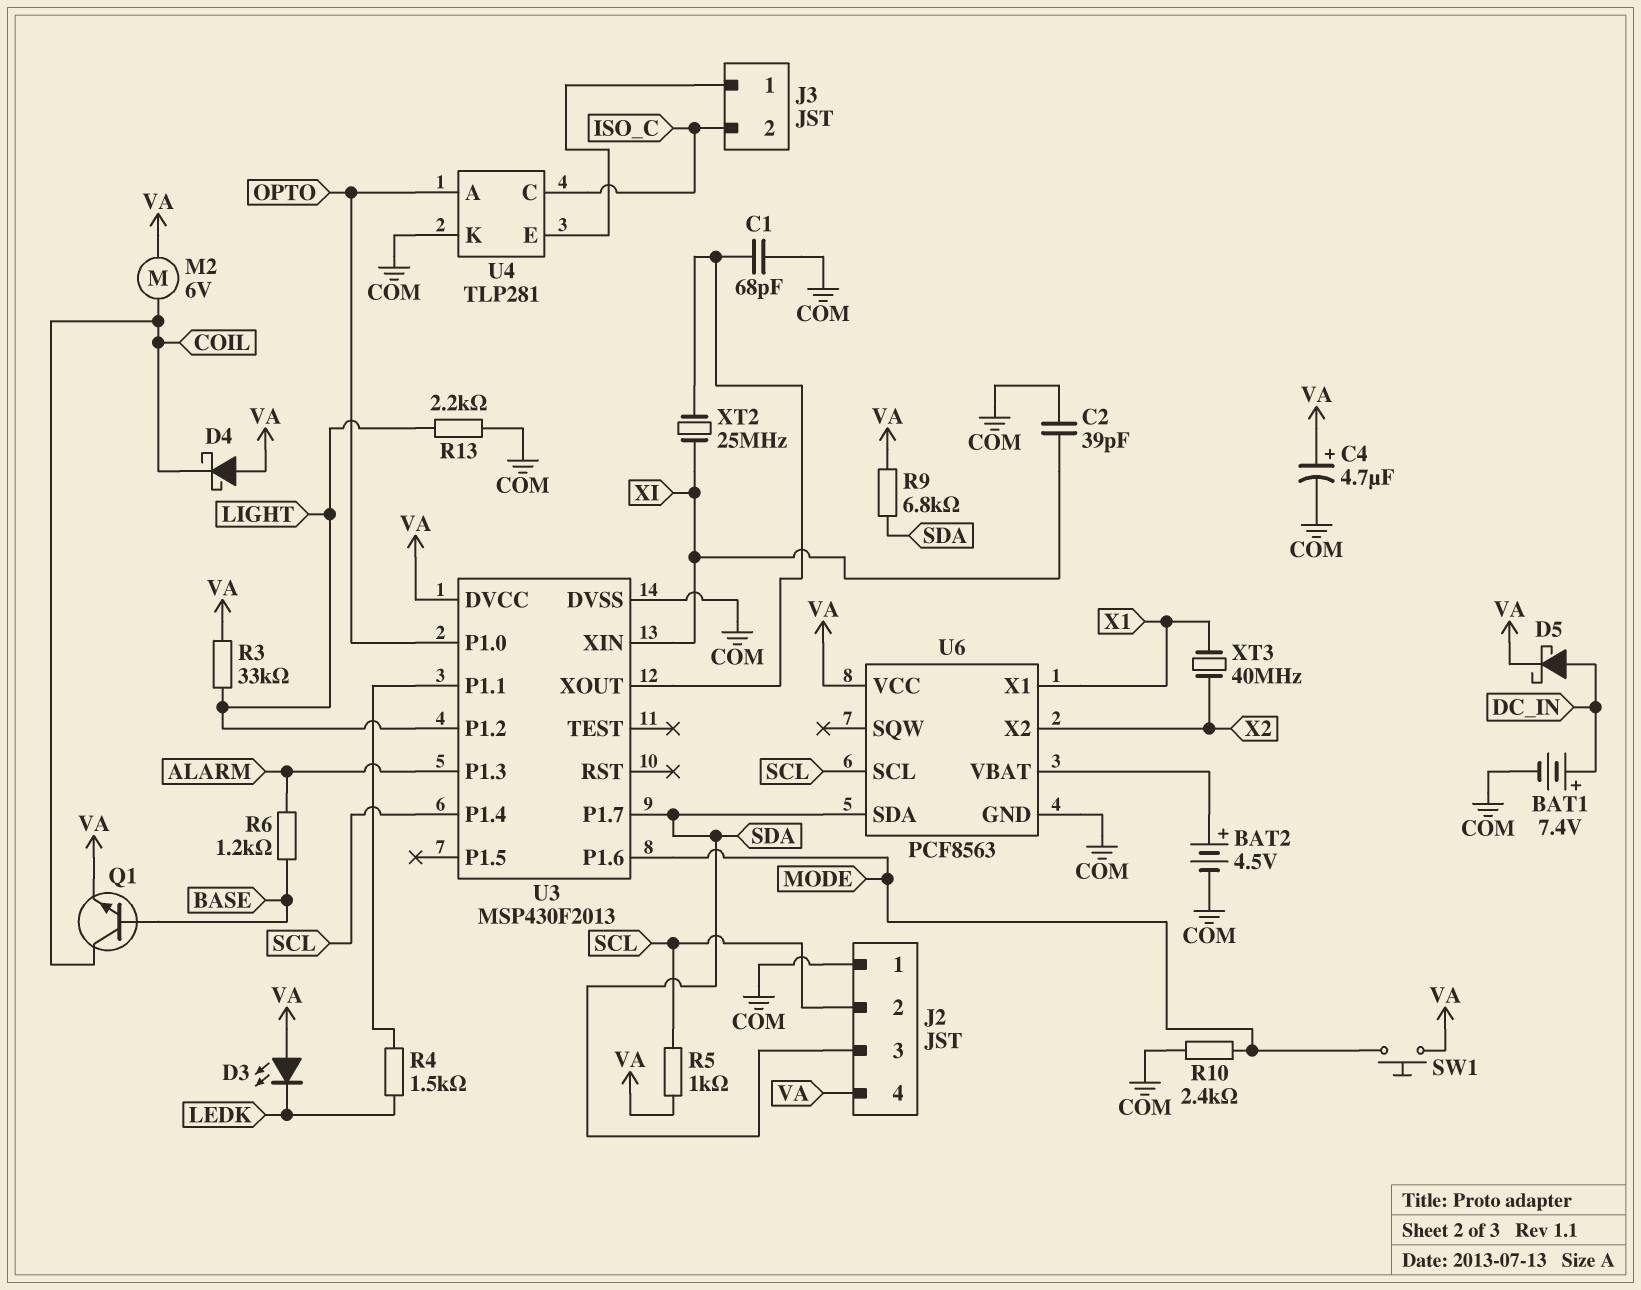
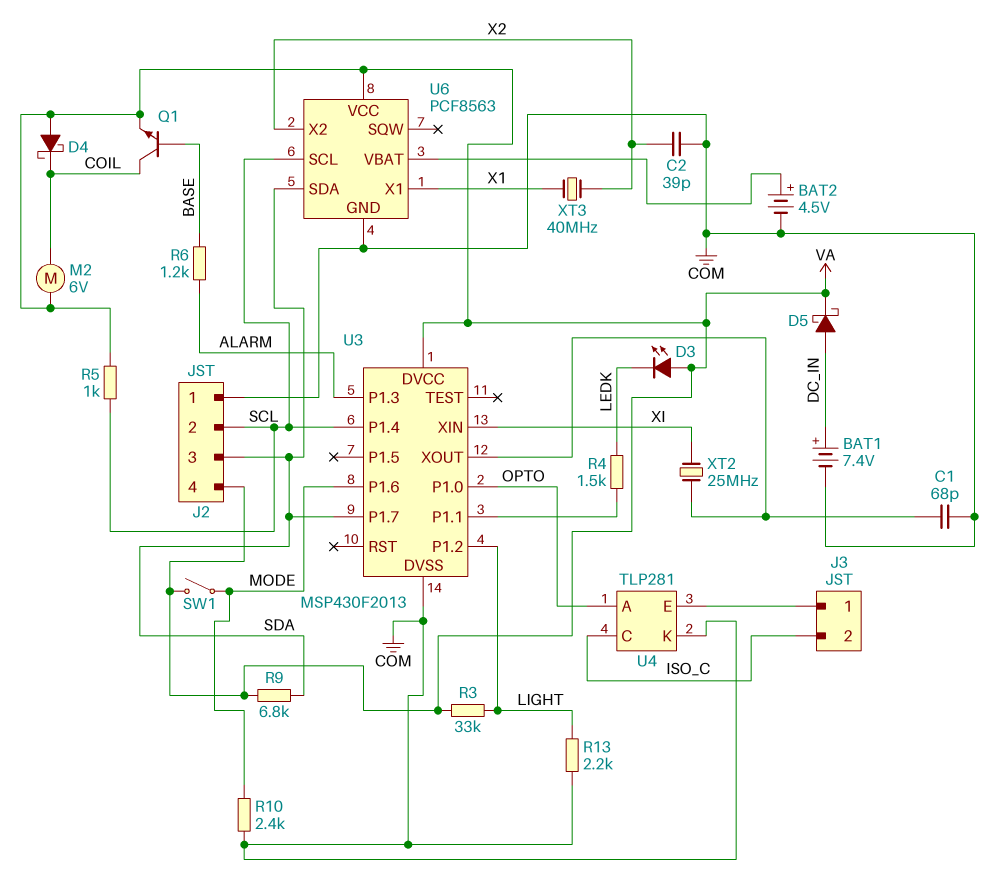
C2: 39pF (COM, XI) -> 39pF (COM, X2)
C4: 4.7uF (plus VA, minus COM) -> none
SW1: button (MODE, VA) -> switch (MODE, VA)

